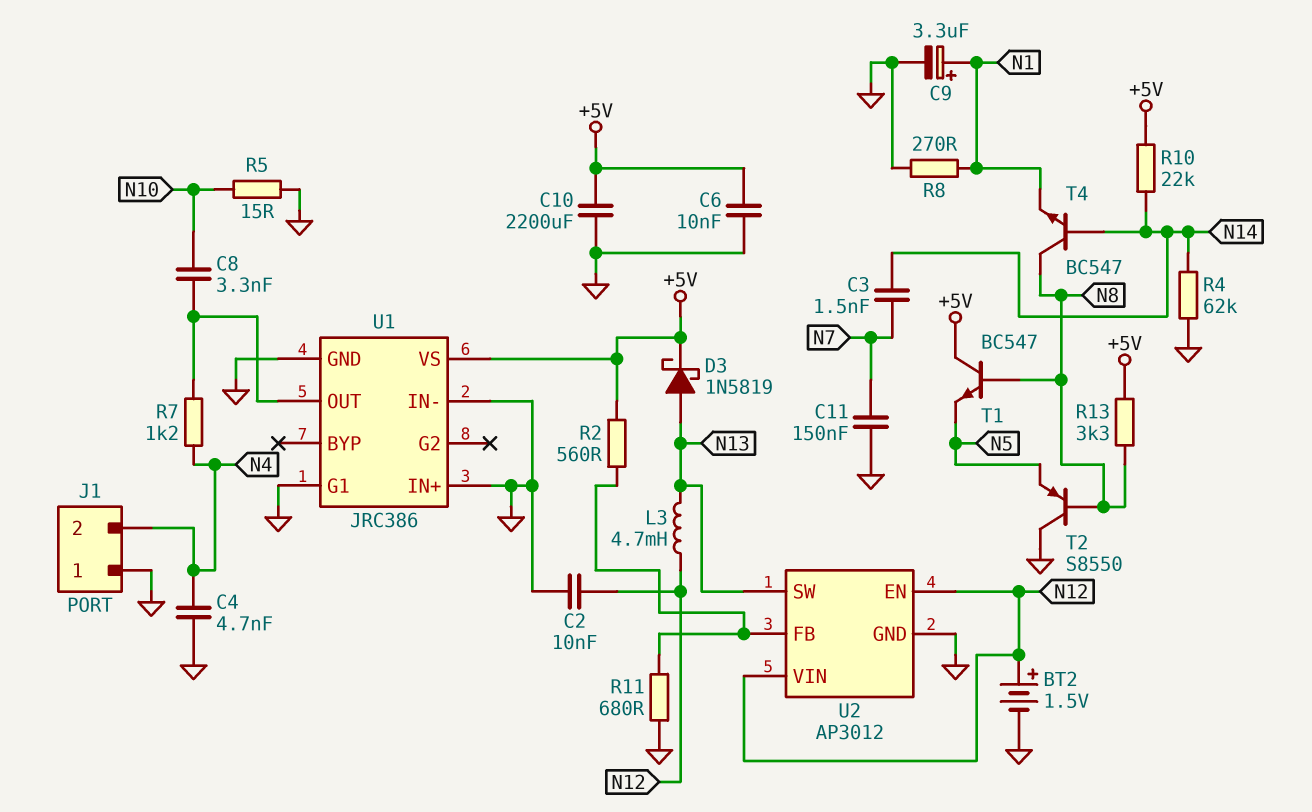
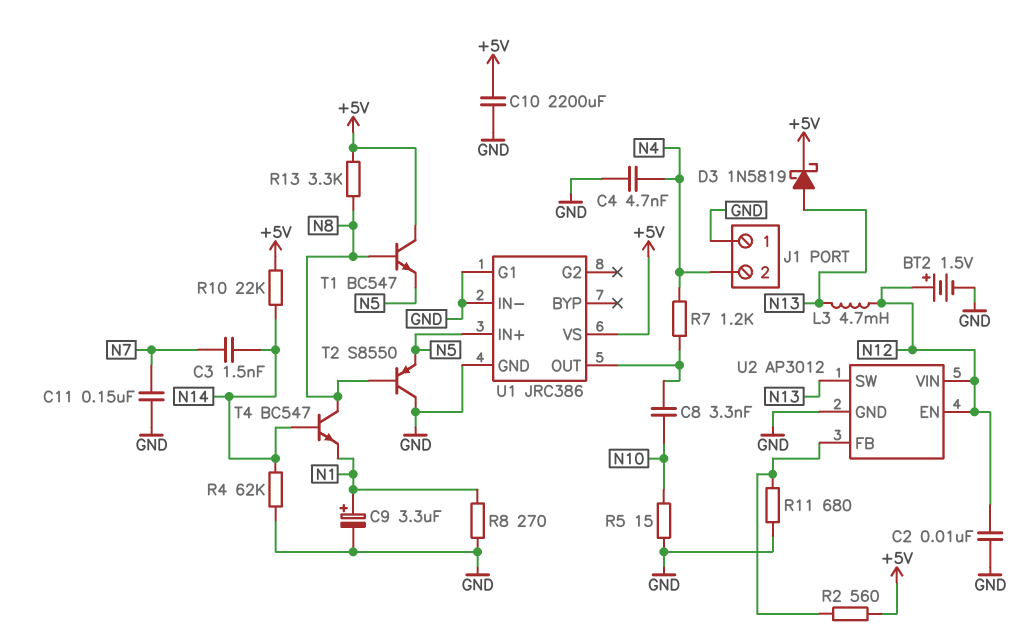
C6: 10nF (+5V, GND) -> none
U1 pin IN+: GND -> N5

